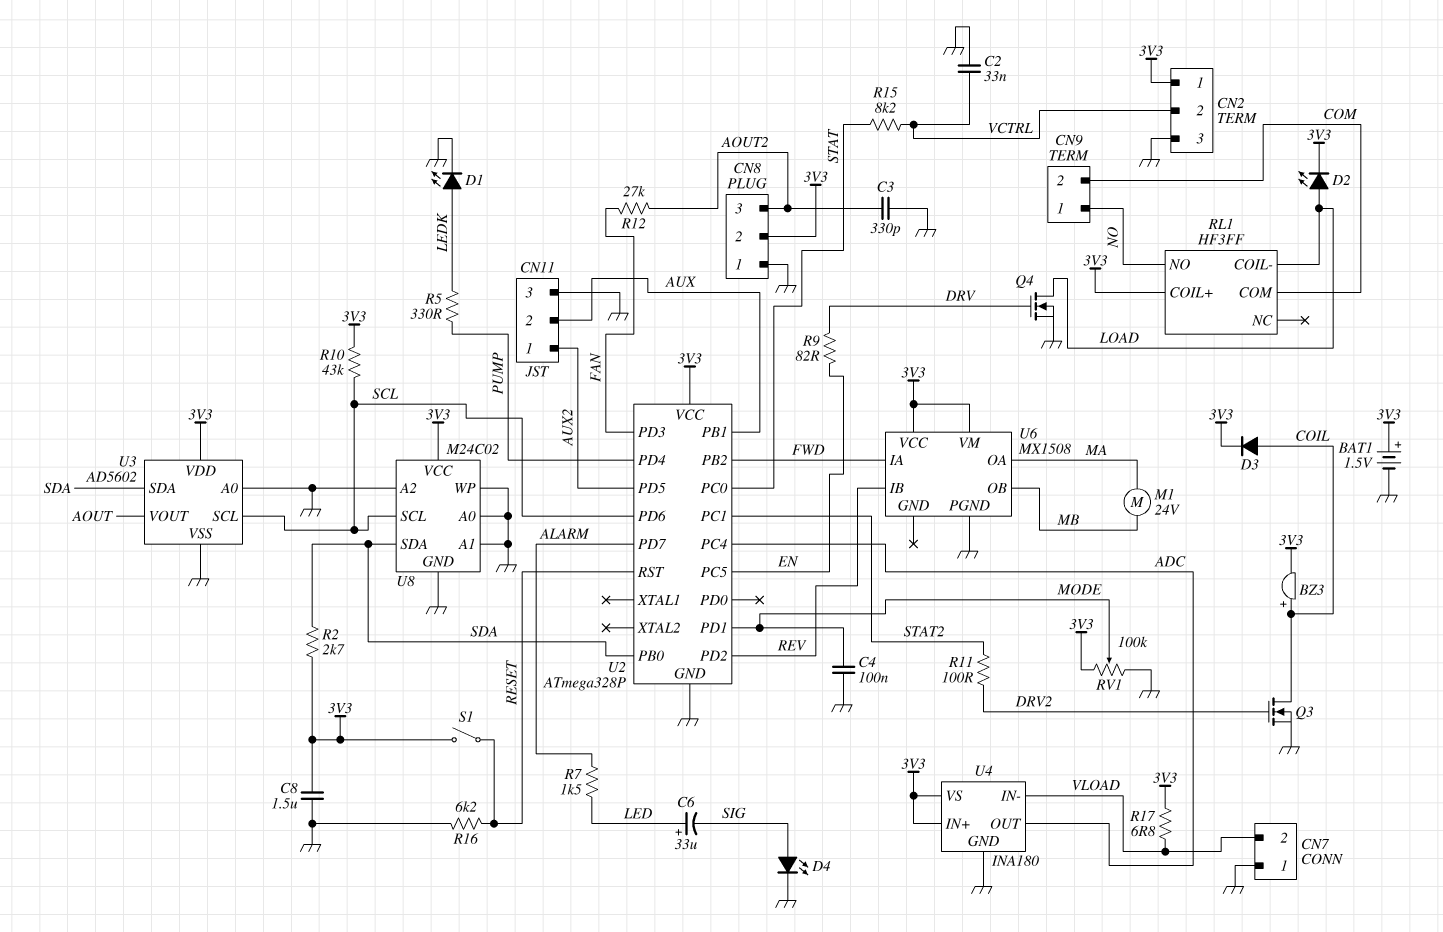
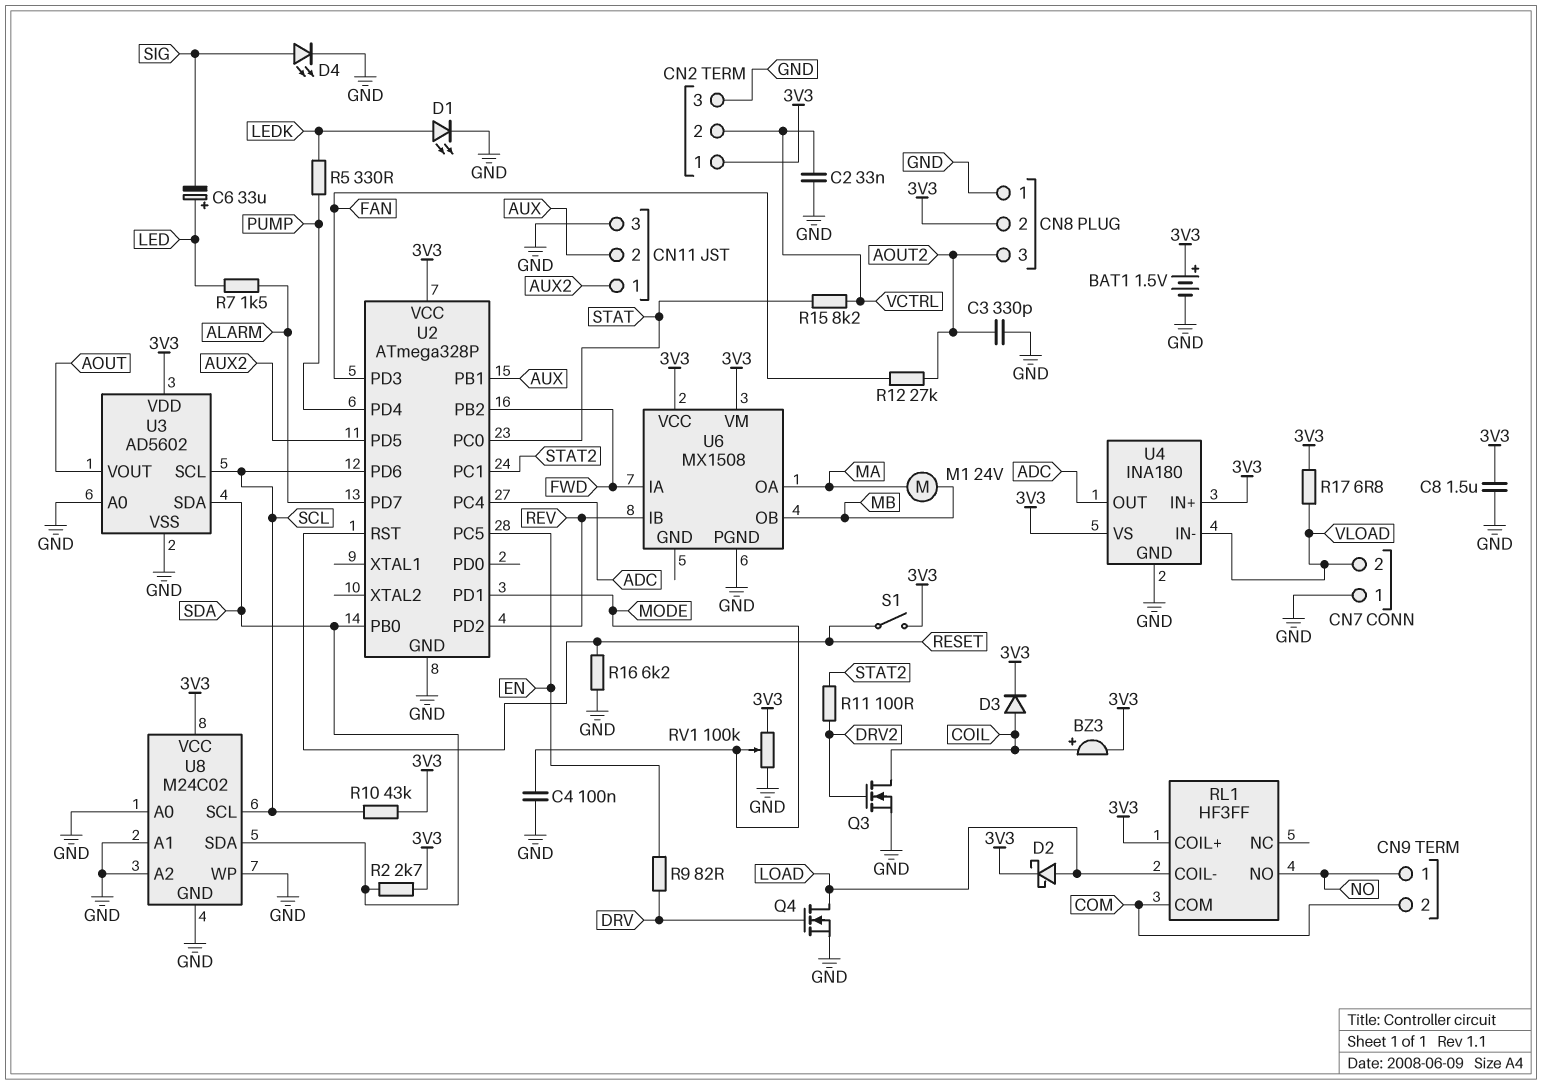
D2: LED (A LOAD, K 3V3) -> schottky (A LOAD, K 3V3)

